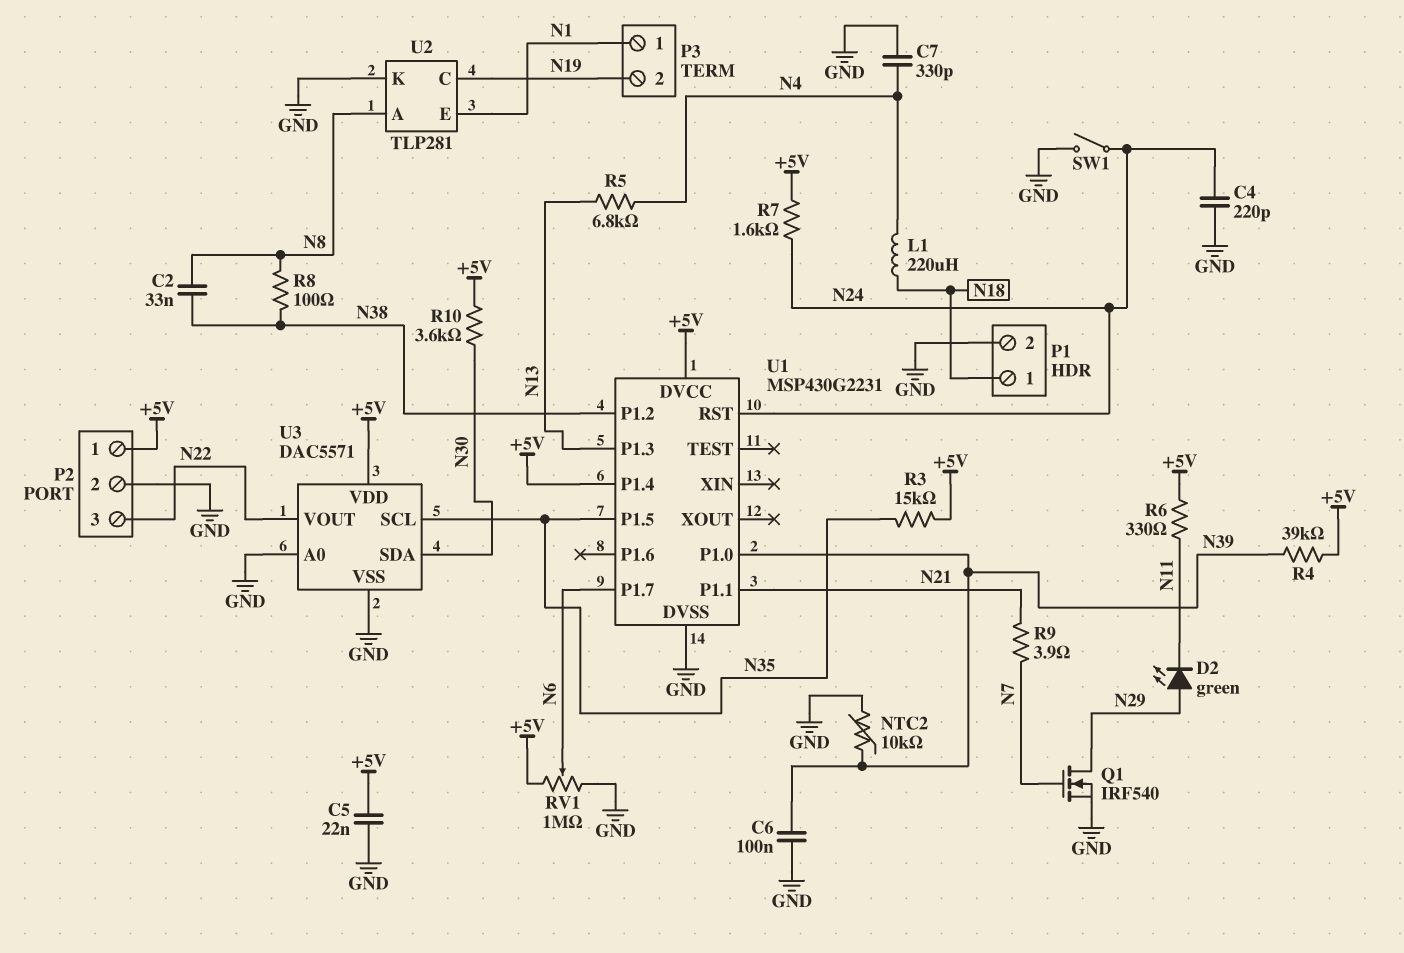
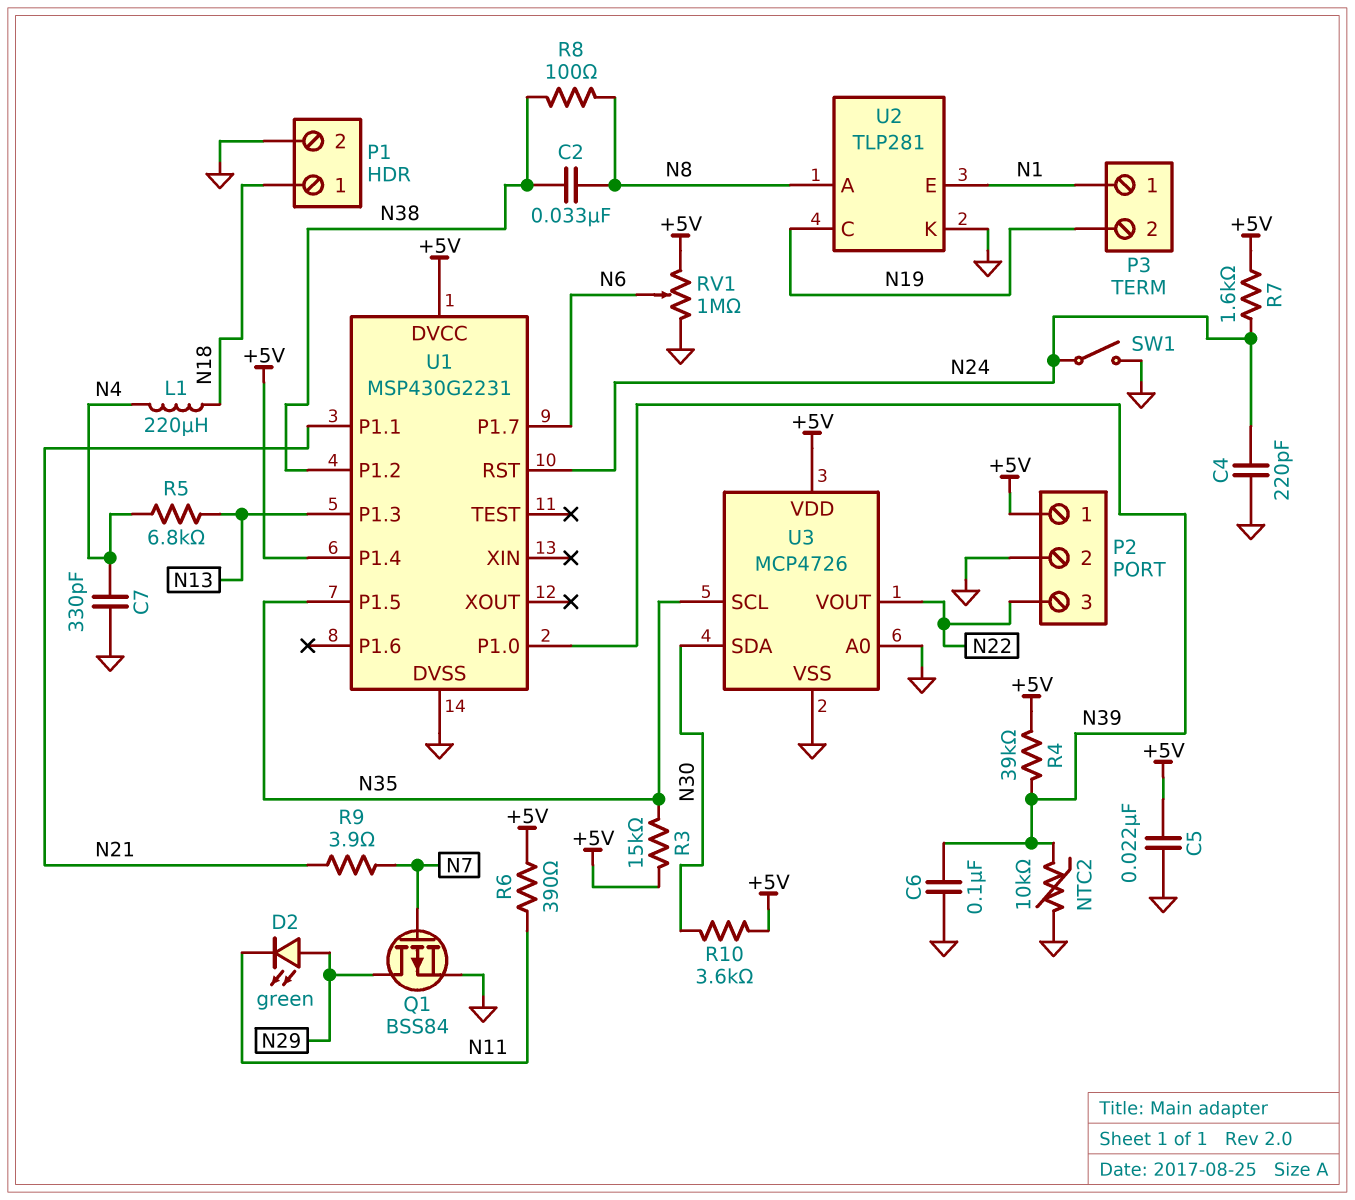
Q1: NMOS IRF540 (G N7, D N29, S GND) -> PMOS BSS84 (G N7, D N29, S GND)
R6: 330 (+5V, N11) -> 390 (+5V, N11)
U3: DAC5571 -> MCP4726

